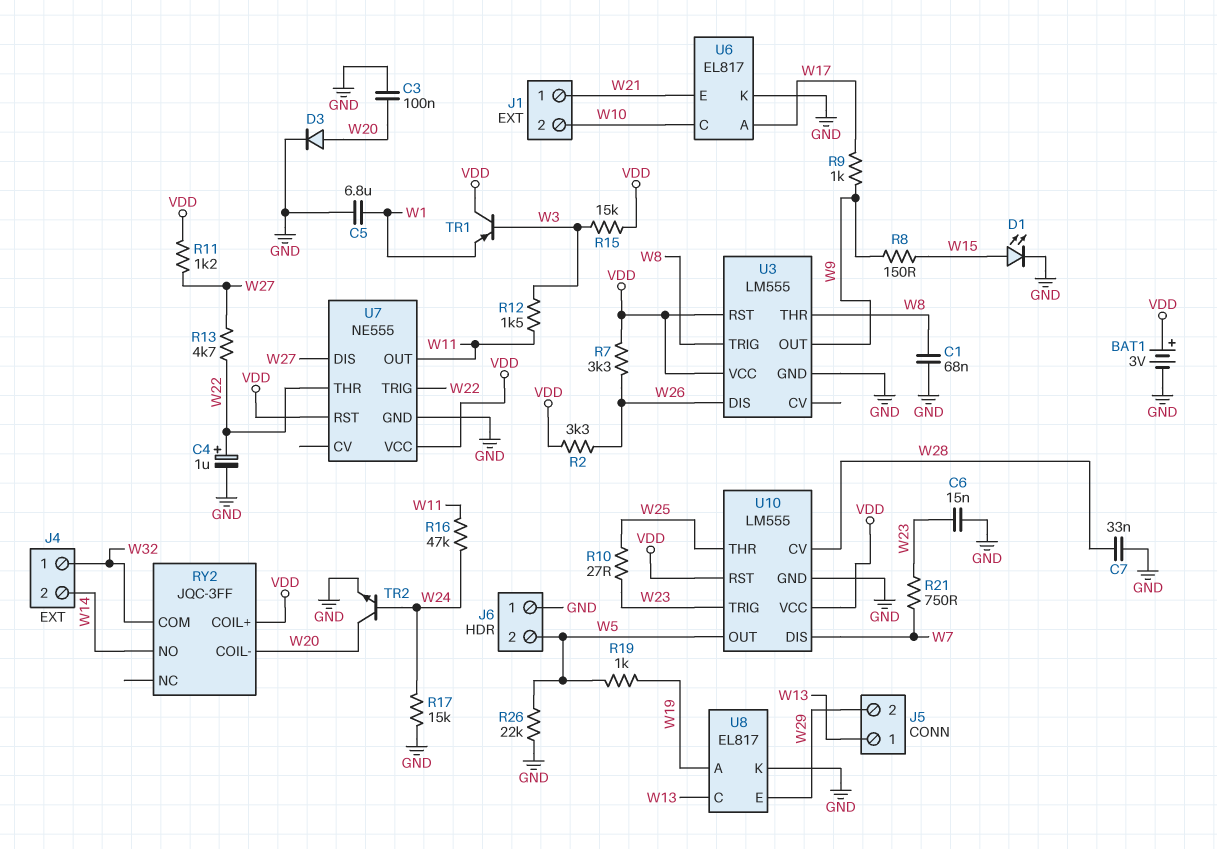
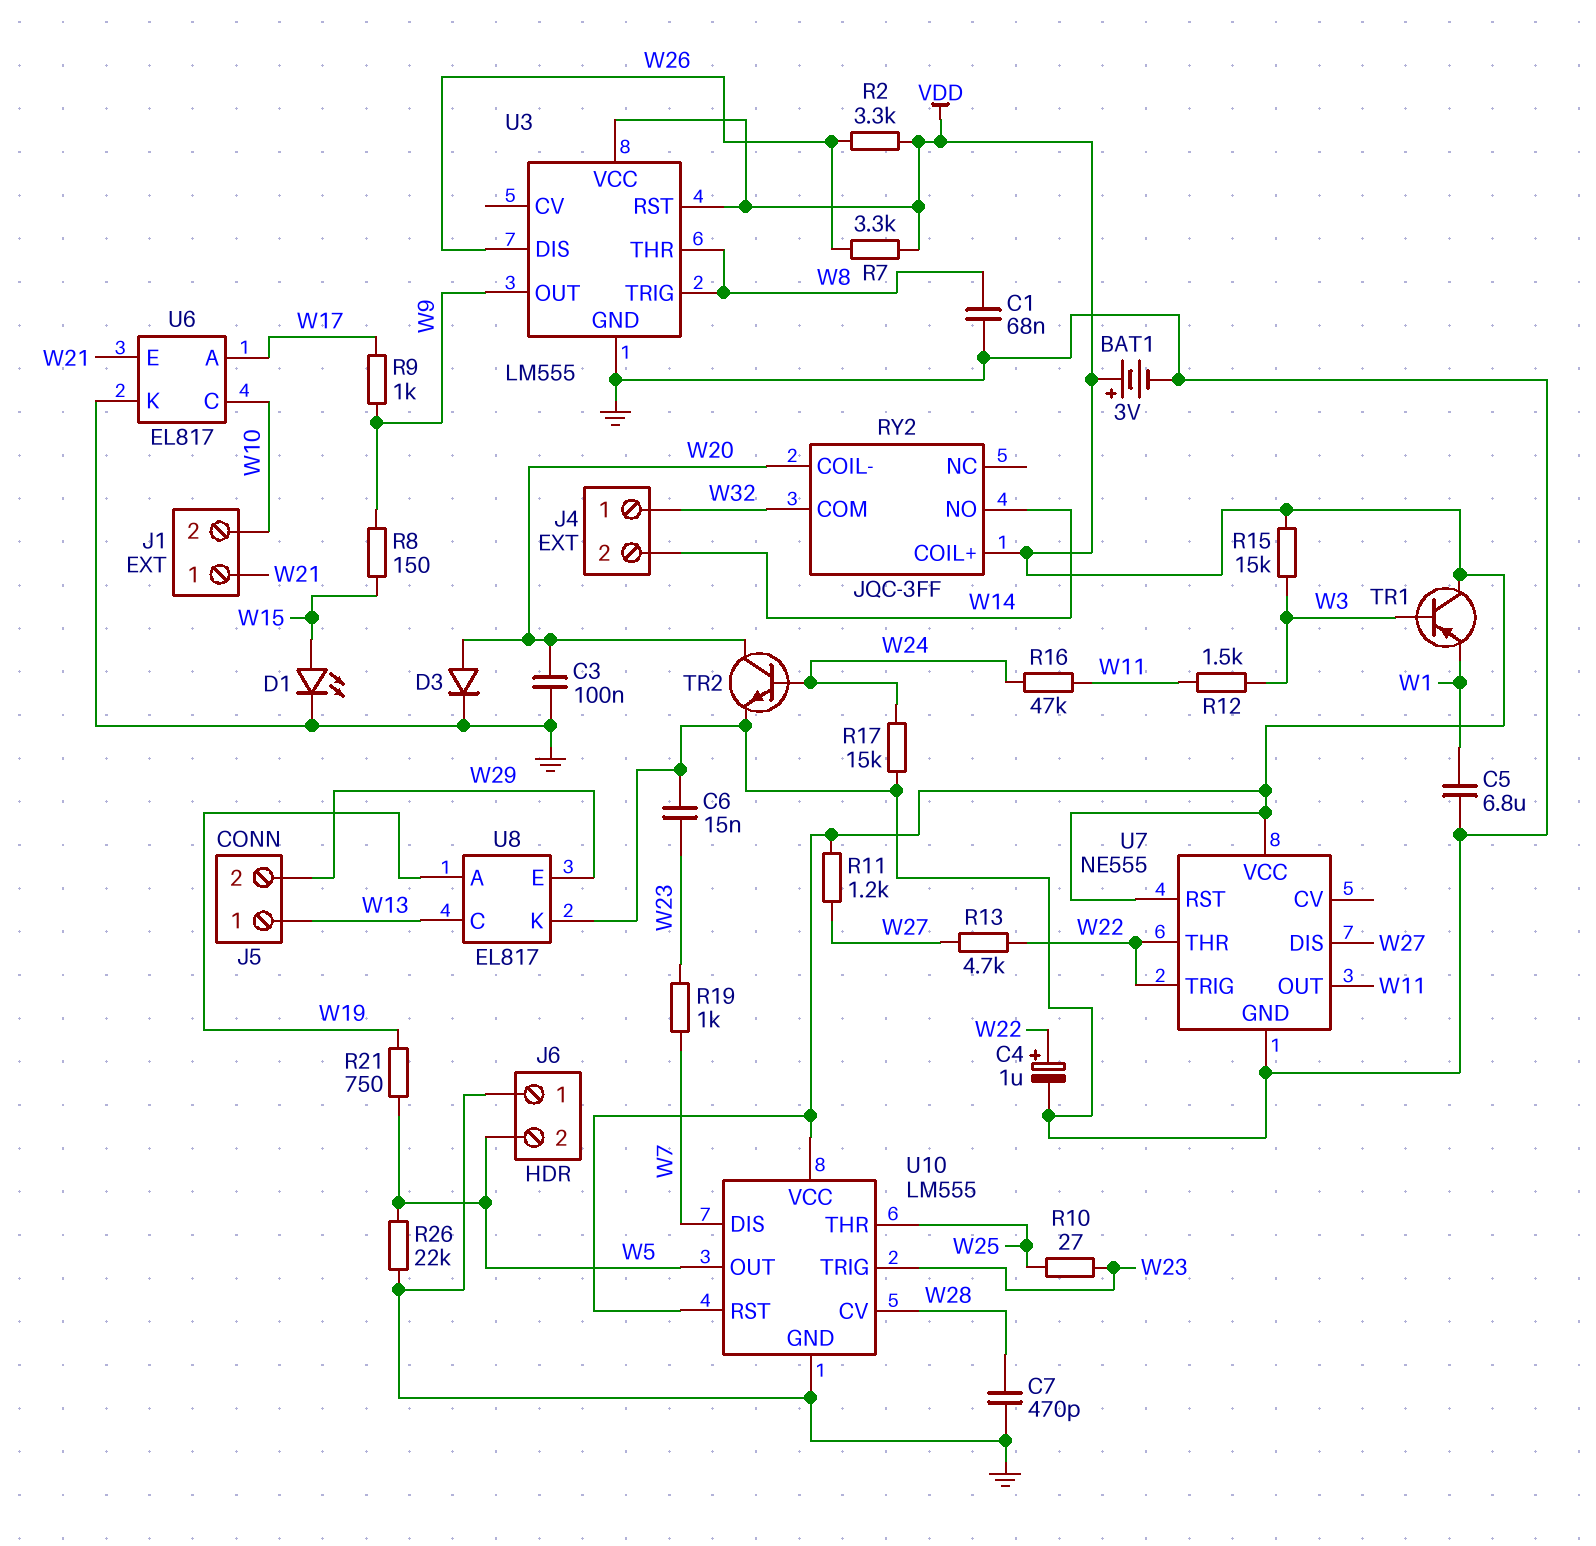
C7: 33nF (GND, W28) -> 470pF (GND, W28)
R19: 1k (W5, W19) -> 1k (W7, W23)
R21: 750 (W7, W23) -> 750 (W5, W19)

